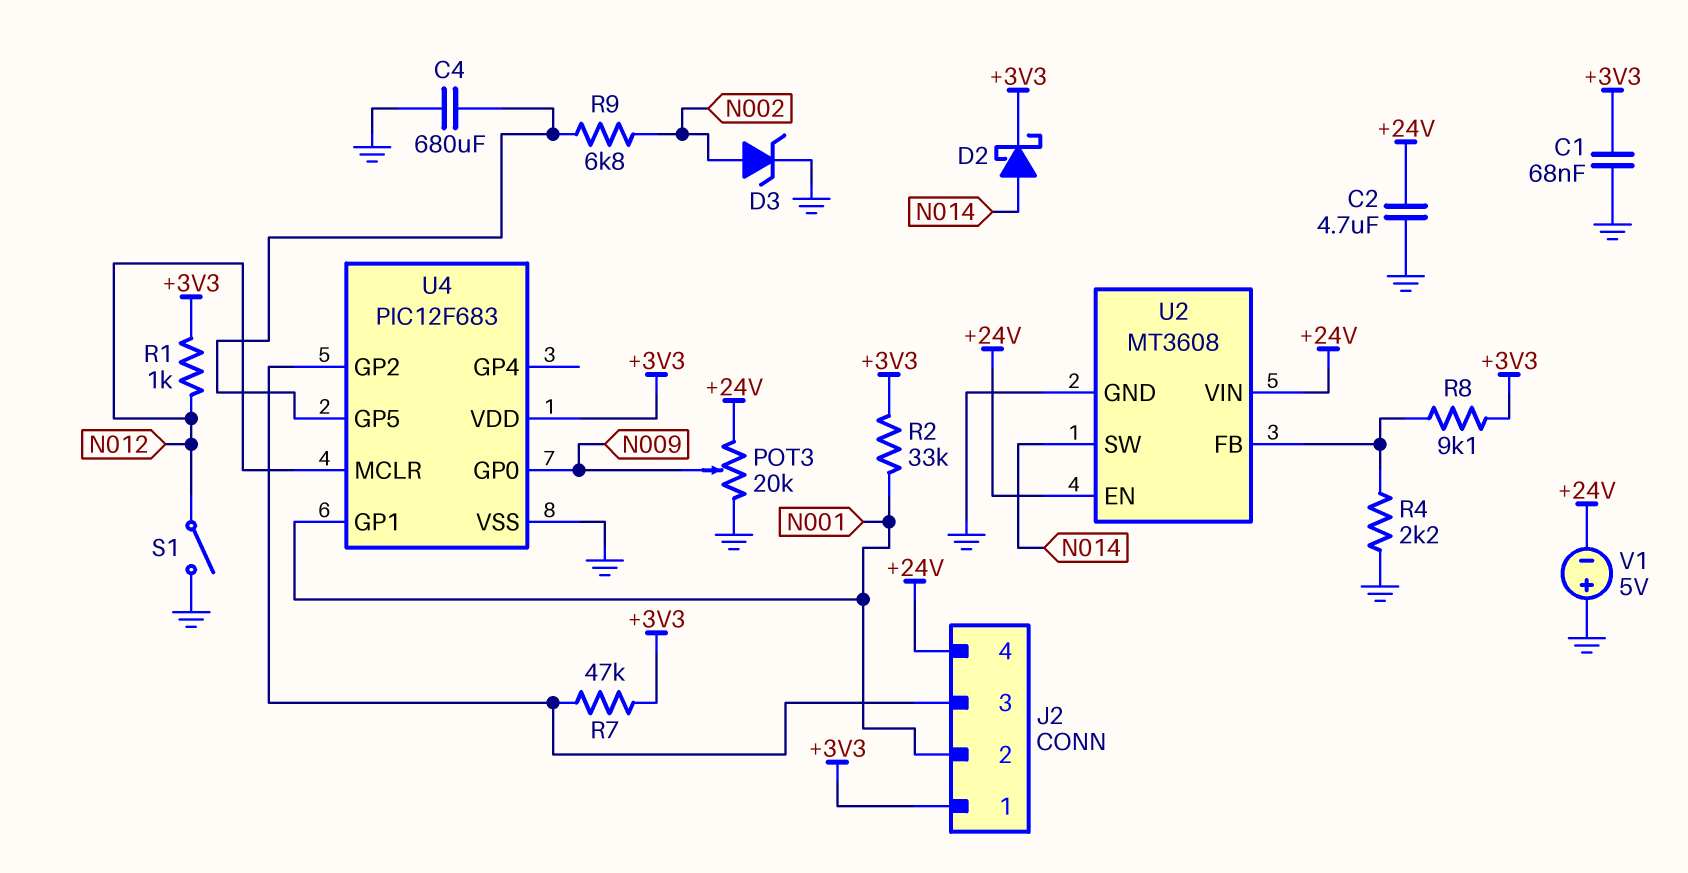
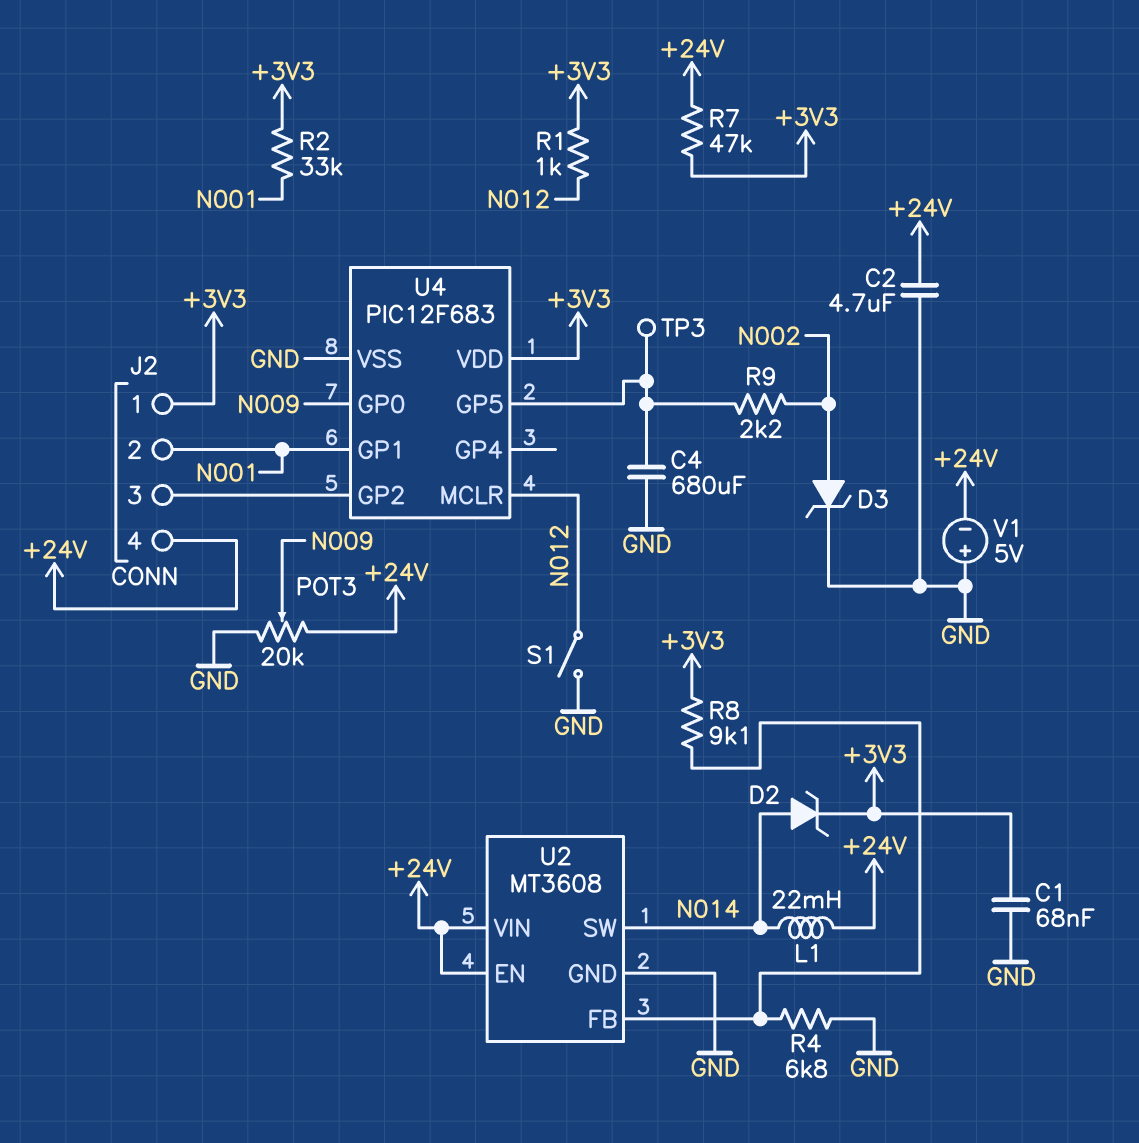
D2: schottky (A N014, K +3V3) -> zener (A N014, K +3V3)
L1: none -> 22mH (+24V, N014)
R4: 2.2k (GND, U2/FB) -> 6.8k (GND, U2/FB)
R7: 47k (+3V3, J2/3) -> 47k (+3V3, +24V)
R9: 6.8k (N002, U4/GP5) -> 2.2k (N002, U4/GP5)
TP3: none -> test point (U4/GP5)

